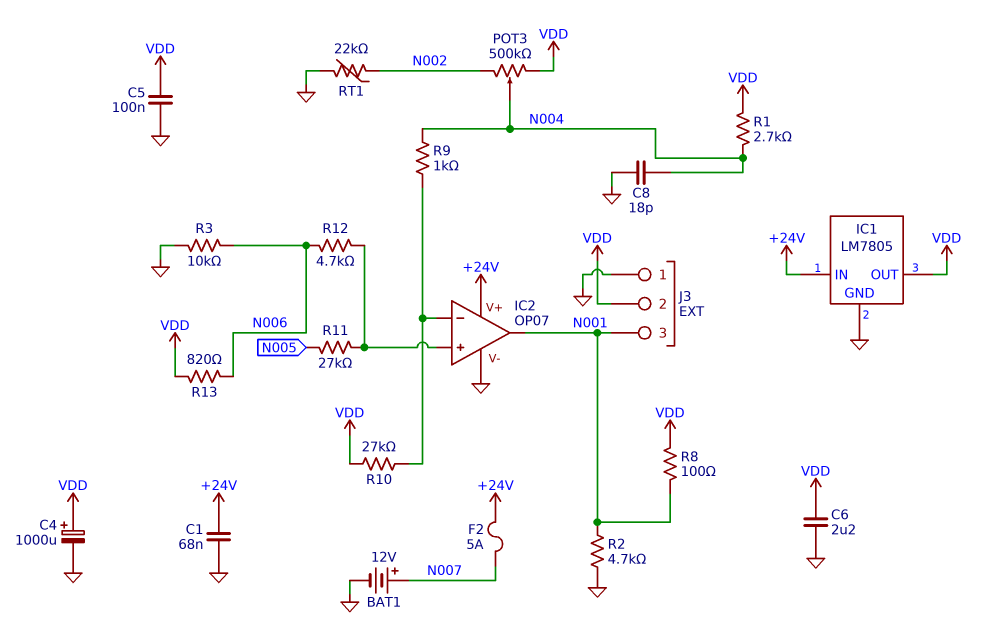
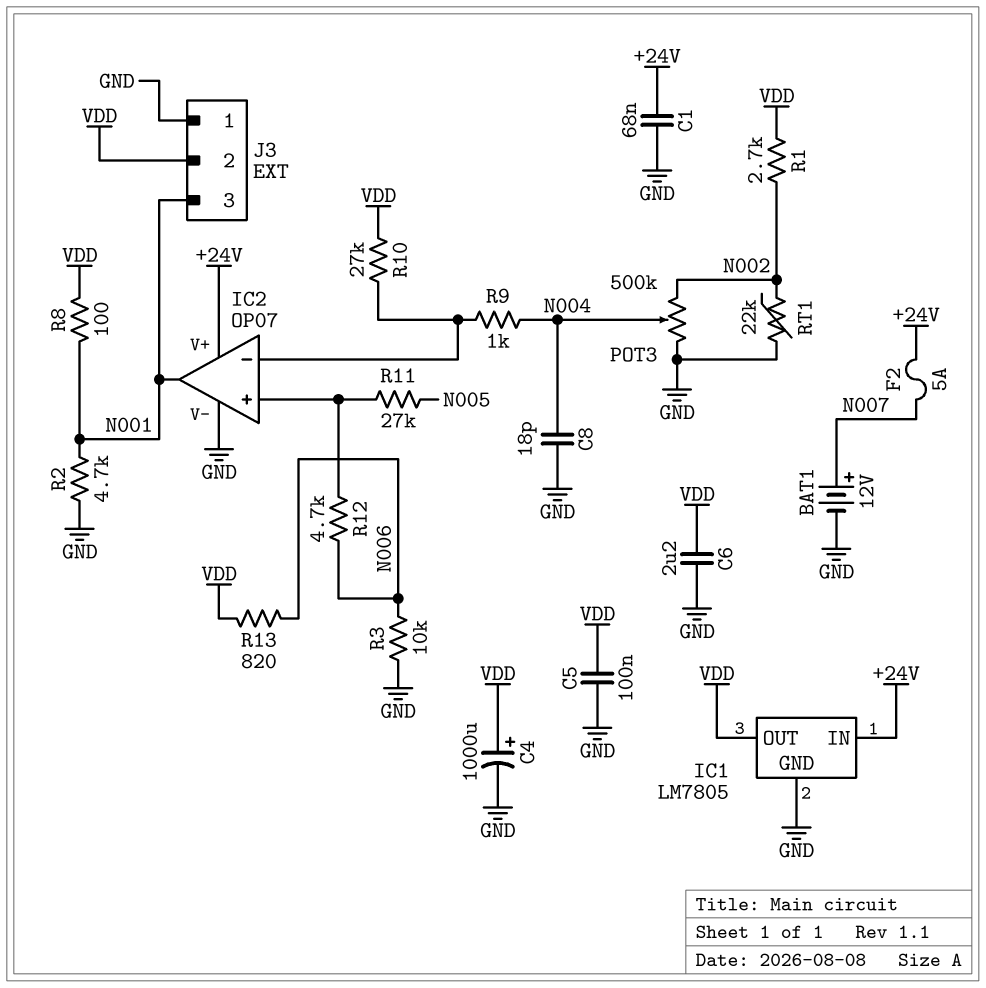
POT3: 500k (N002, VDD, wiper N004) -> 500k (GND, N002, wiper N004)
R1: 2.7k (N004, VDD) -> 2.7k (N002, VDD)

